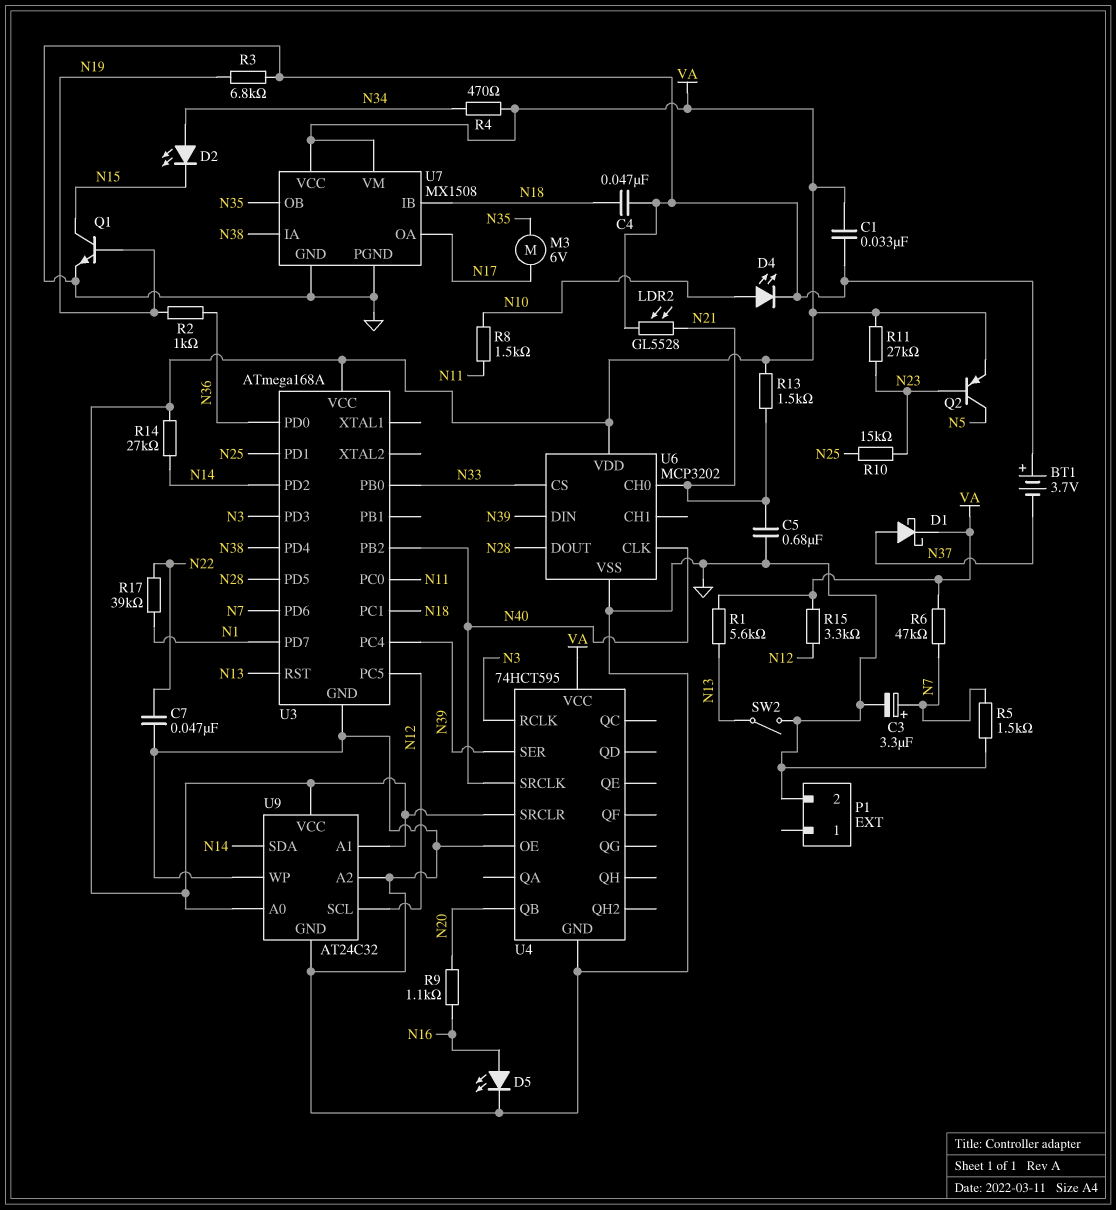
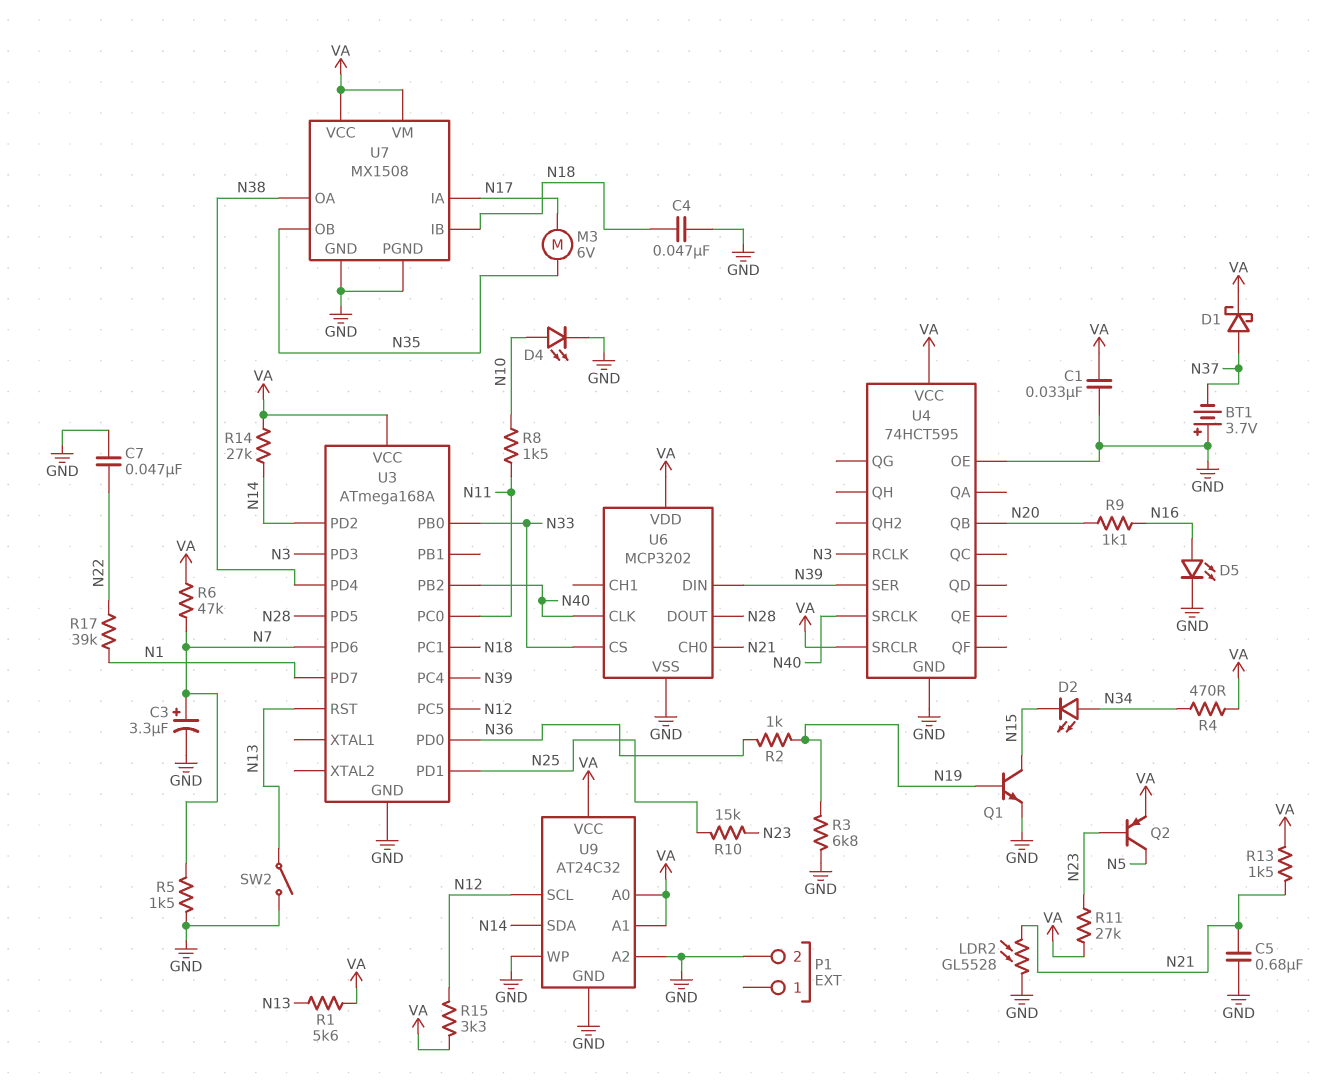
U7 pin IA: N38 -> N17
U7 pin OA: N17 -> N38

